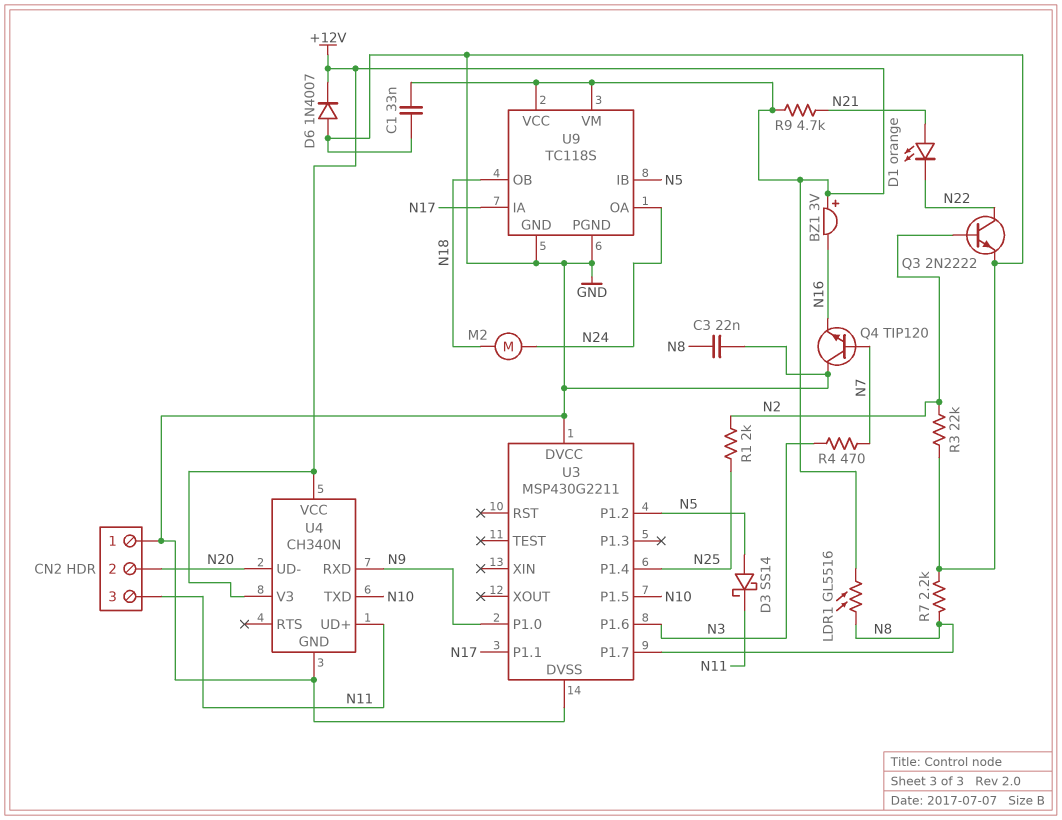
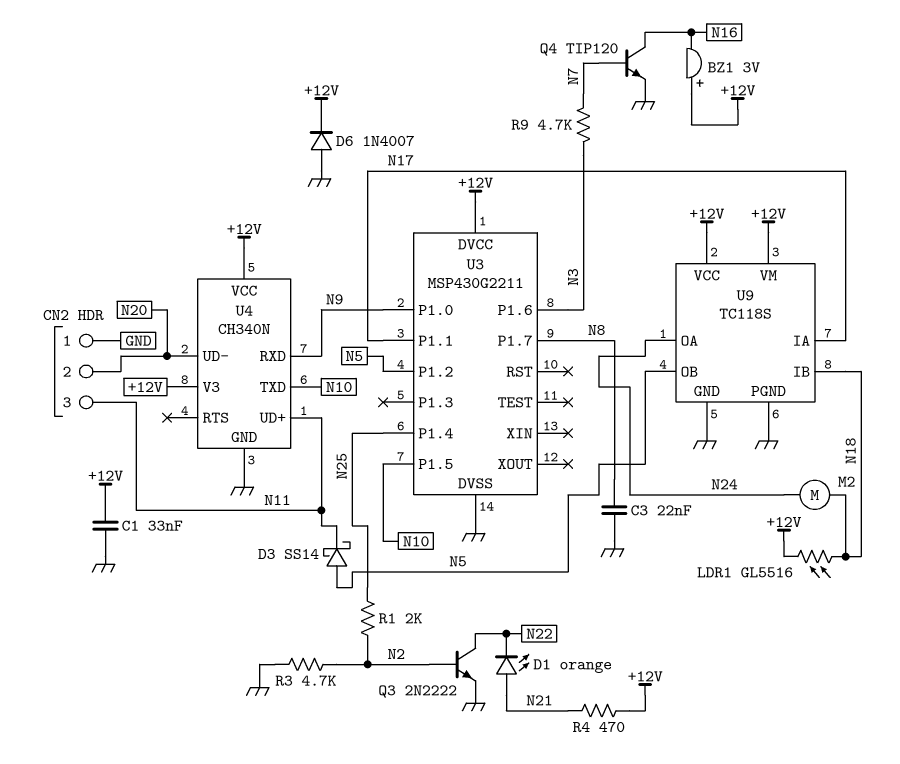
LDR1: GL5516 (+12V, N8) -> GL5516 (+12V, N18)
Q4: NPN TIP120 (B N7, C GND, E N16) -> NPN TIP120 (B N7, C N16, E GND)
R3: 22k (GND, N2) -> 4.7k (GND, N2)
R4: 470 (N3, N7) -> 470 (+12V, N21)
R7: 2.2k (GND, N8) -> none
R9: 4.7k (+12V, N21) -> 4.7k (N3, N7)
U3 pin DVCC: GND -> +12V
U9 pin IB: N5 -> N18
U9 pin OB: N18 -> N5

